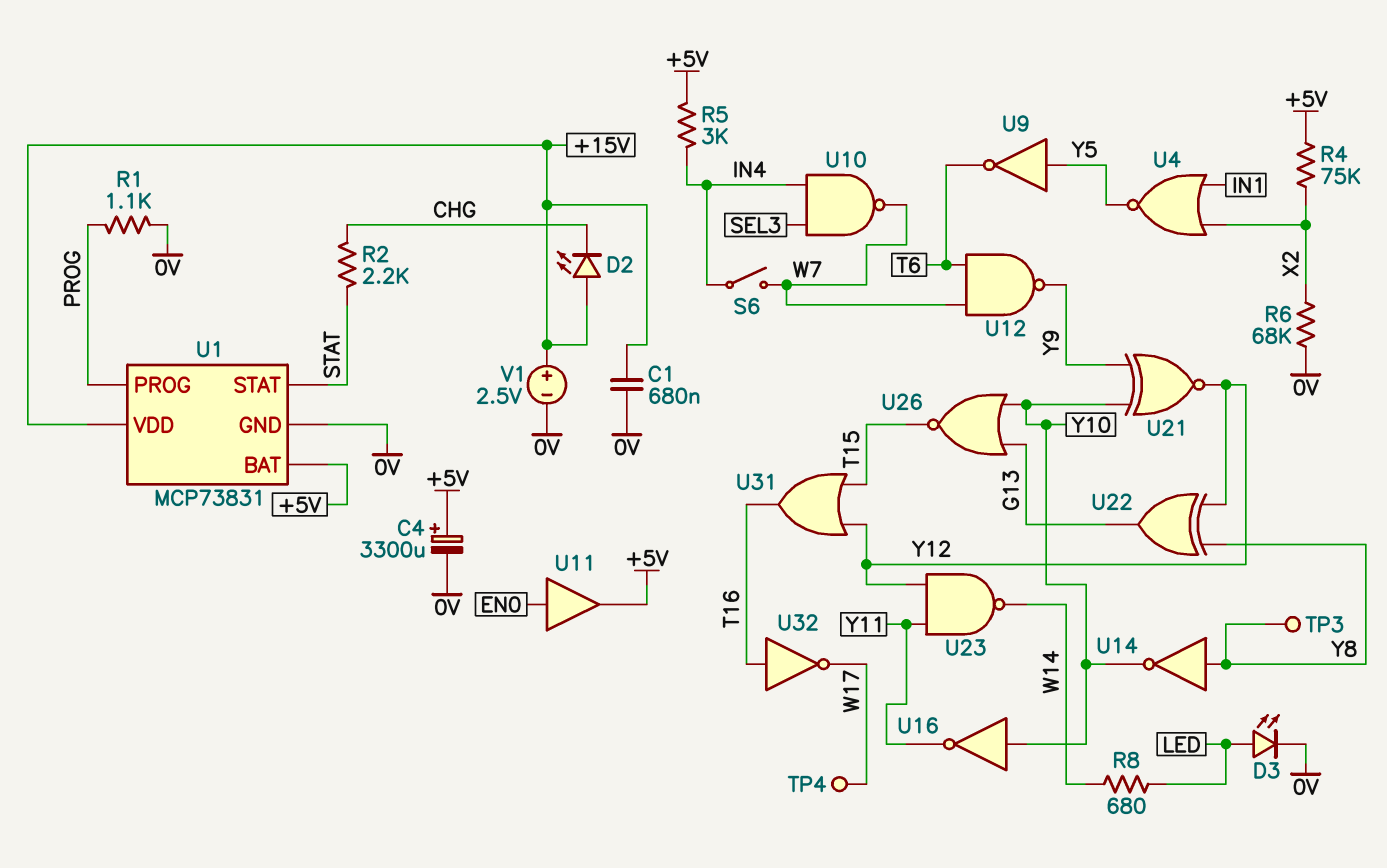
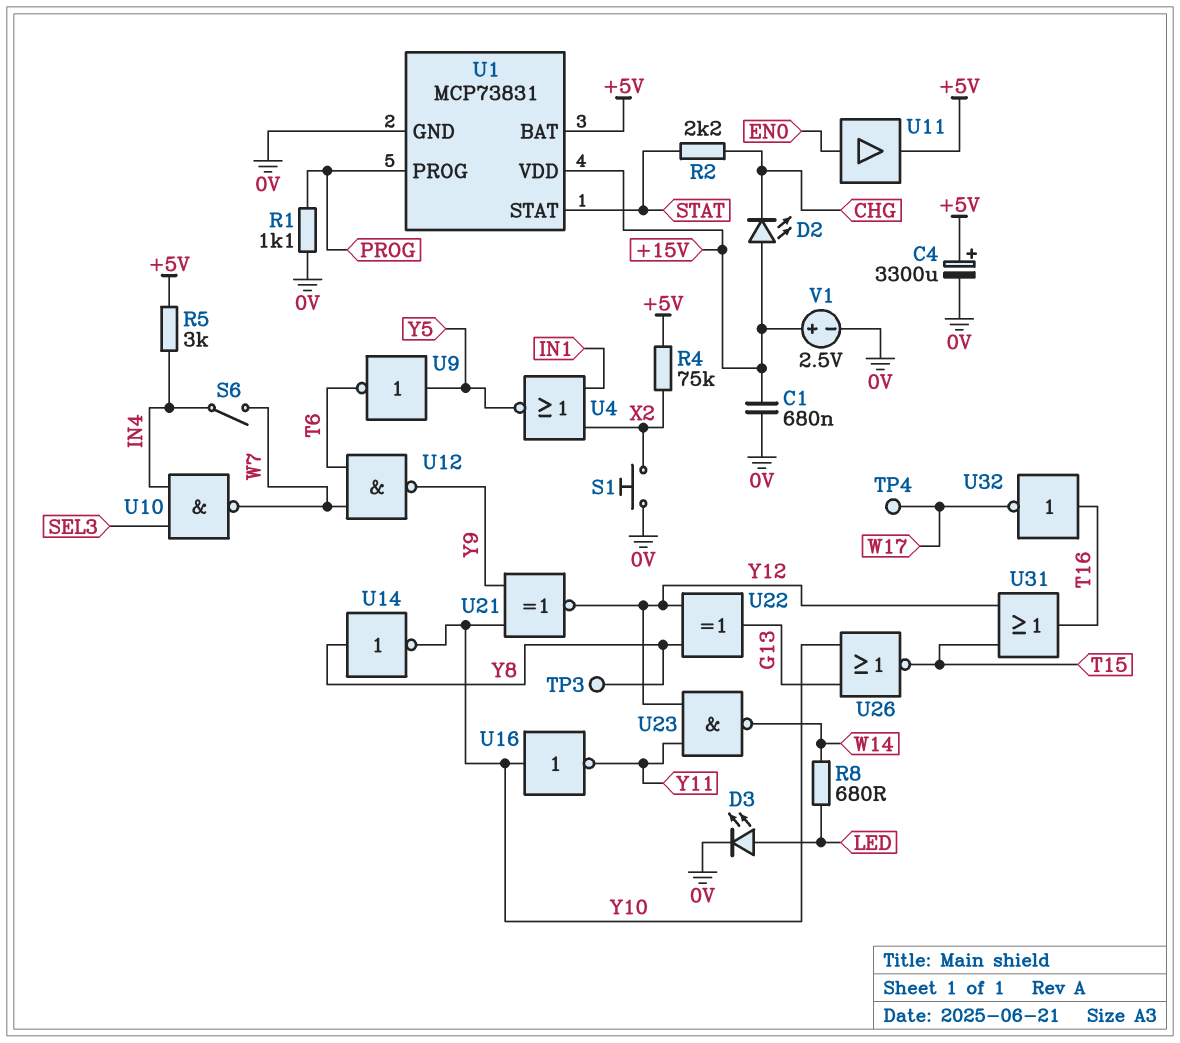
R6: 68k (0V, X2) -> none
S1: none -> button (0V, X2)

